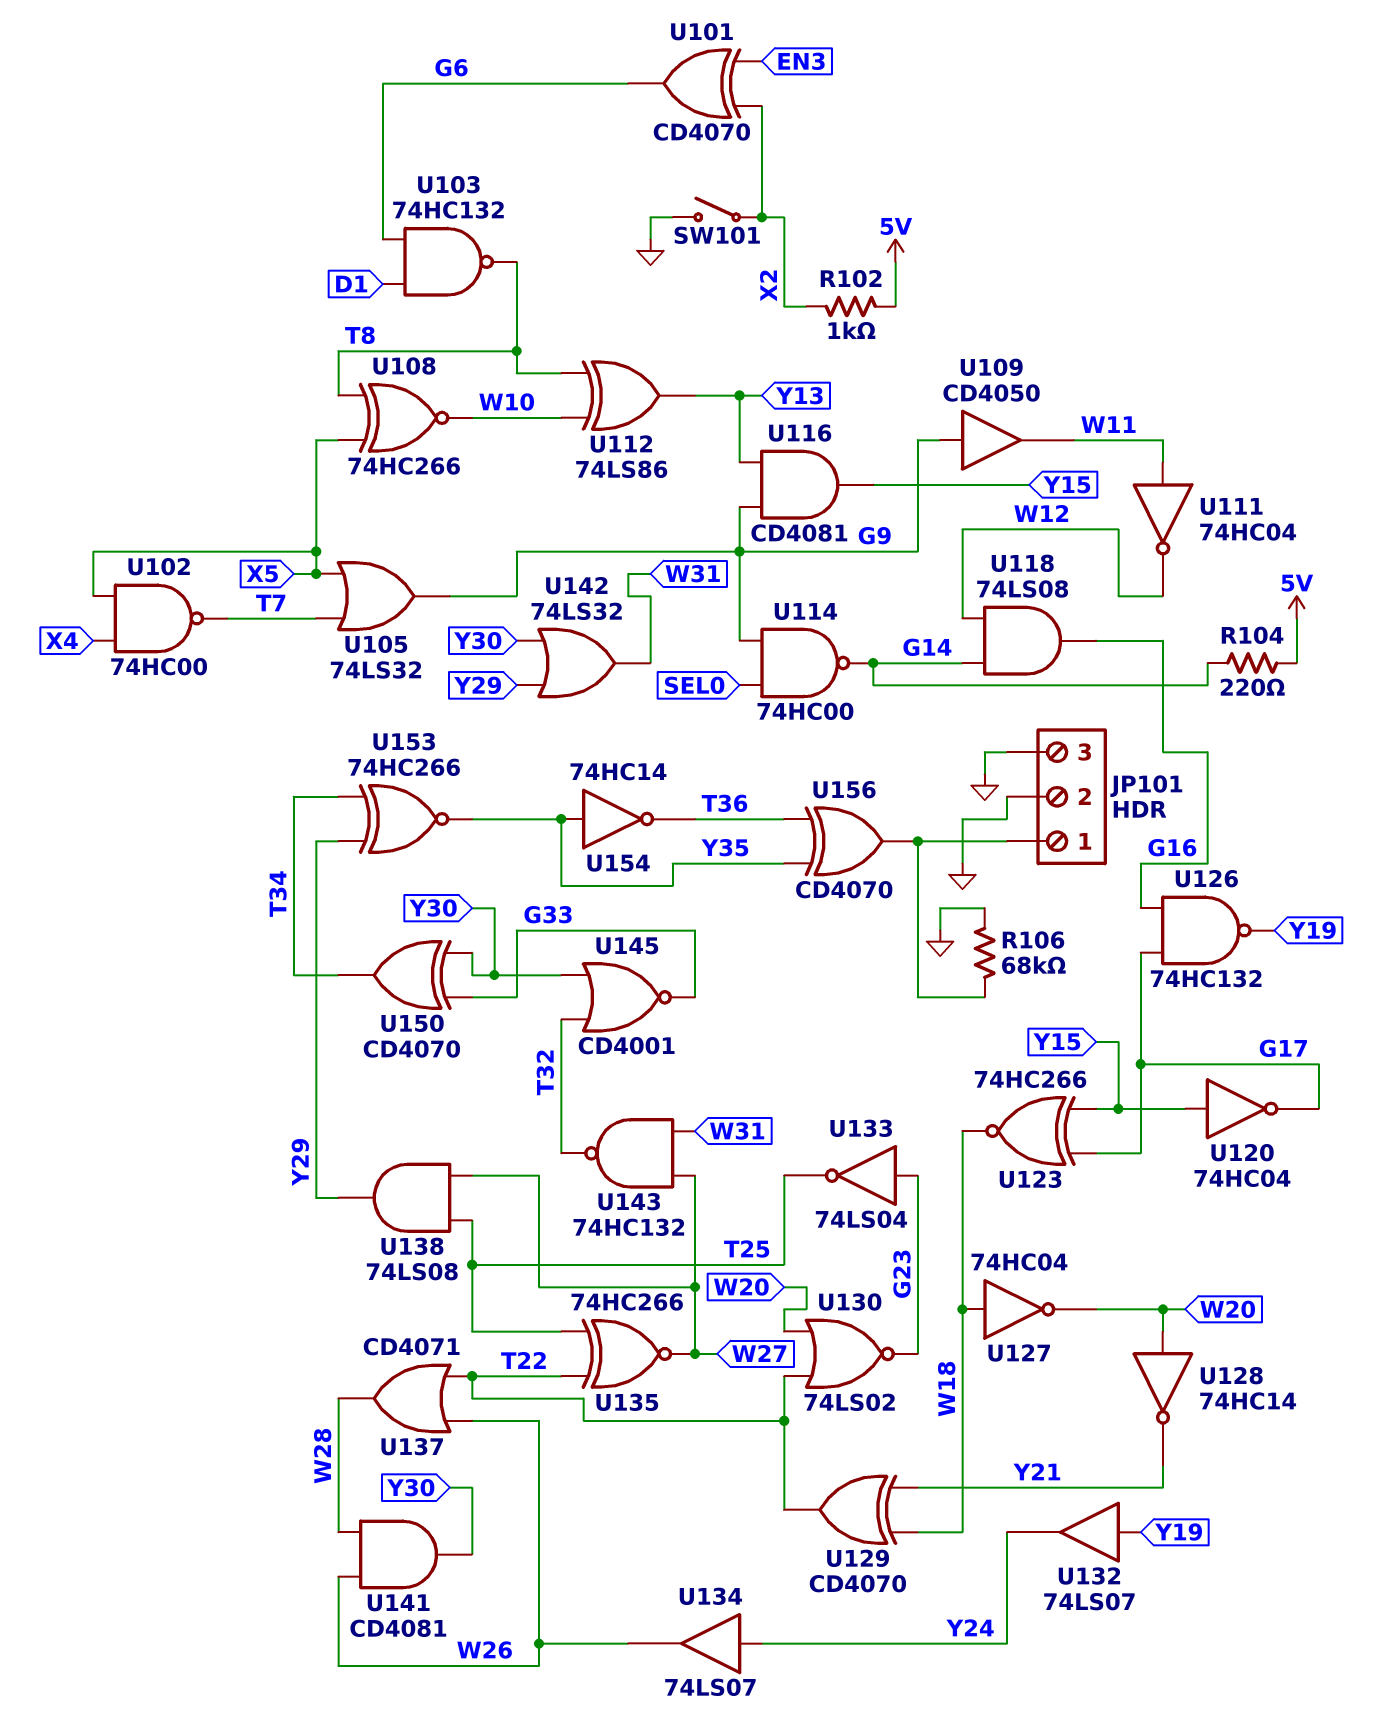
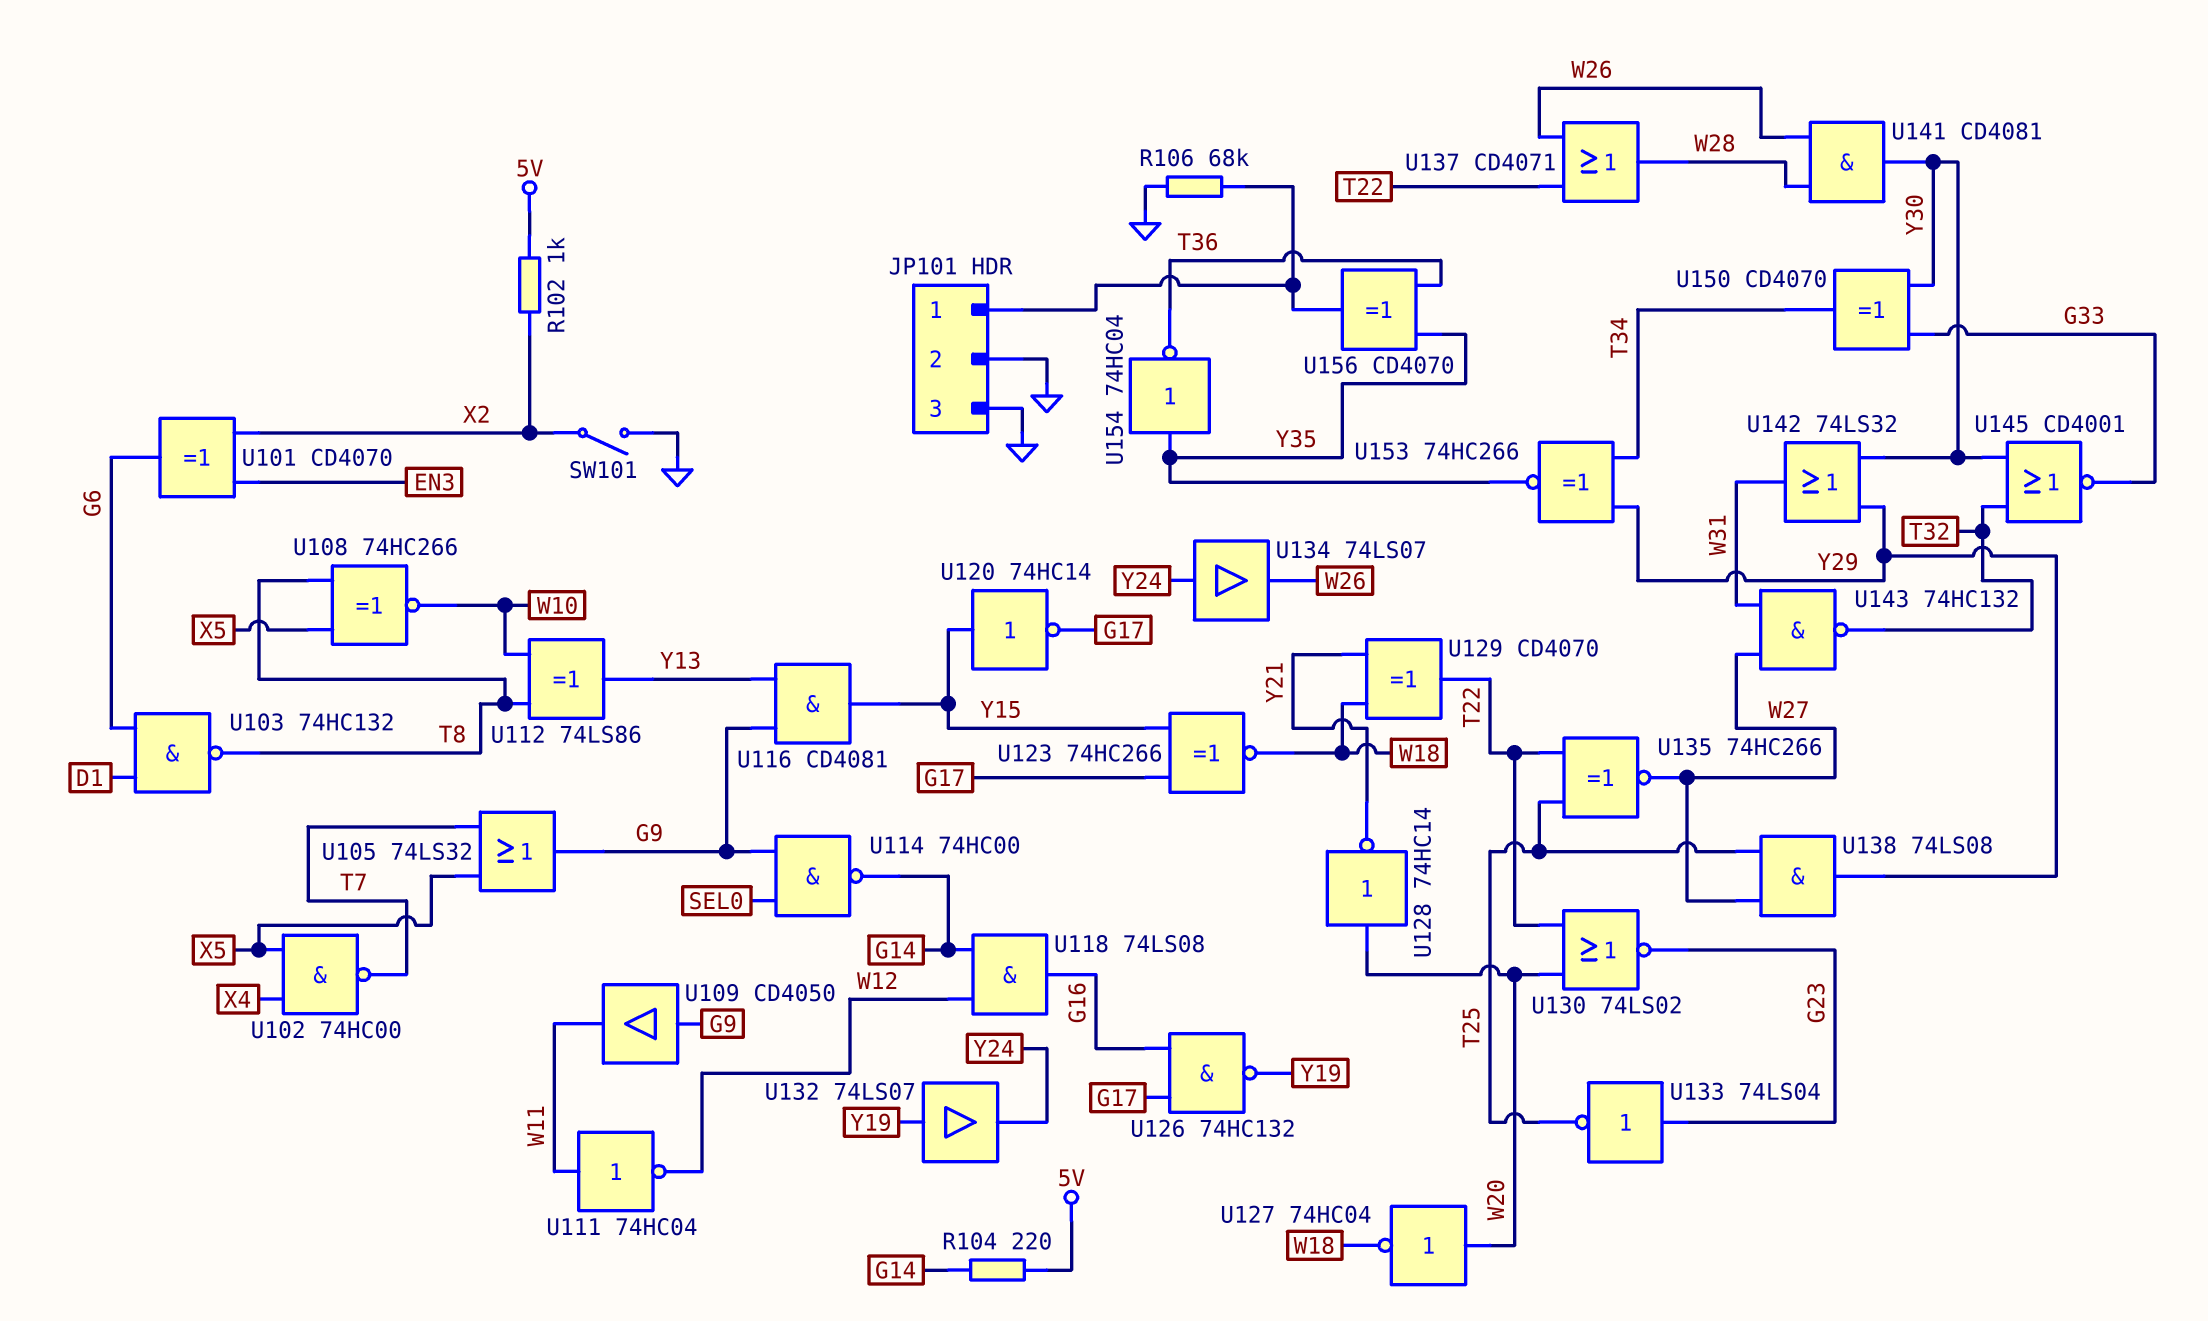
U120: NOT 74HC04 (in Y15, out G17) -> NOT 74HC14 (in Y15, out G17)
U127: NOT 74HC04 (in W18, out W20) -> NOT 74HC04 (in W20, out W18)
U154: NOT 74HC14 (in Y35, out T36) -> NOT 74HC04 (in Y35, out T36)

